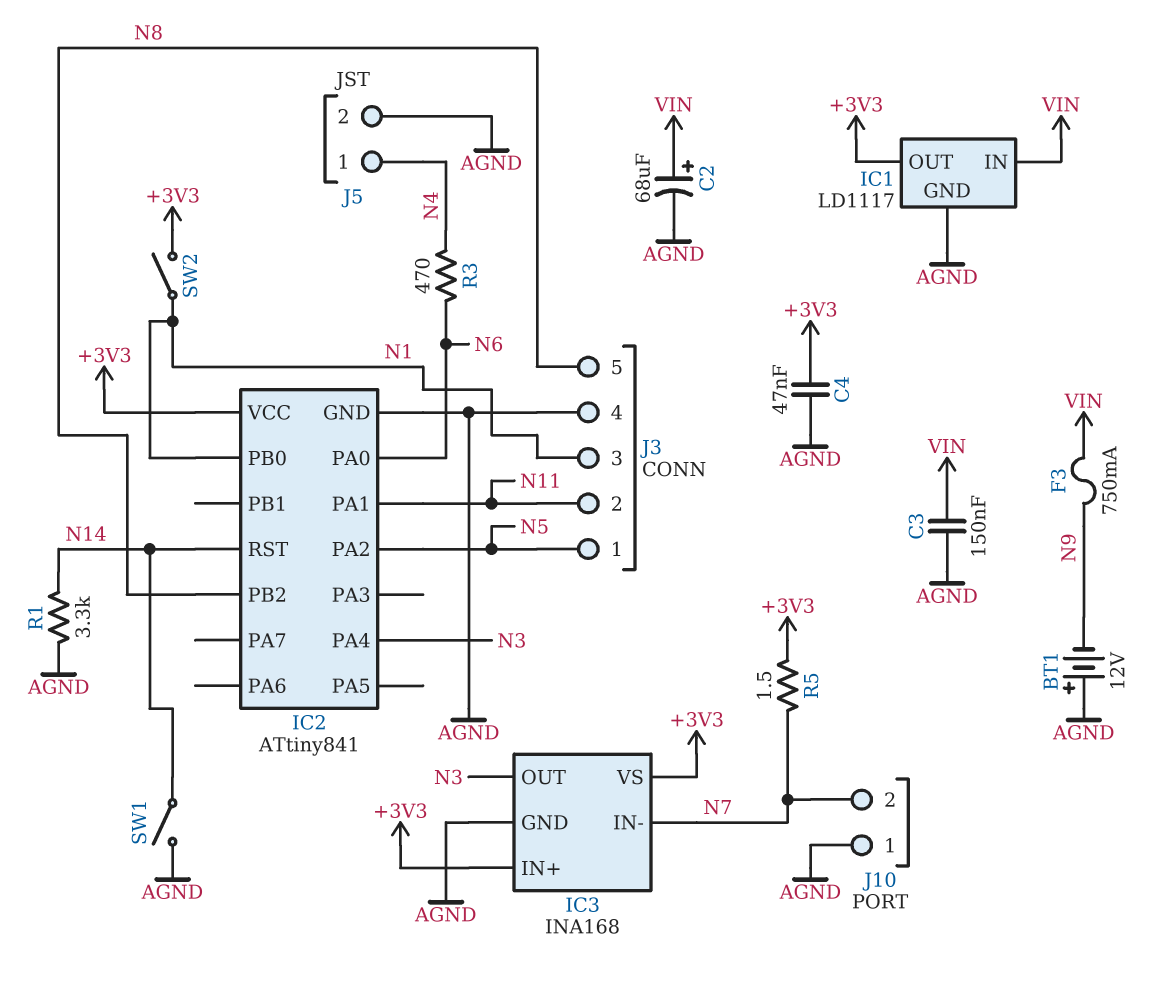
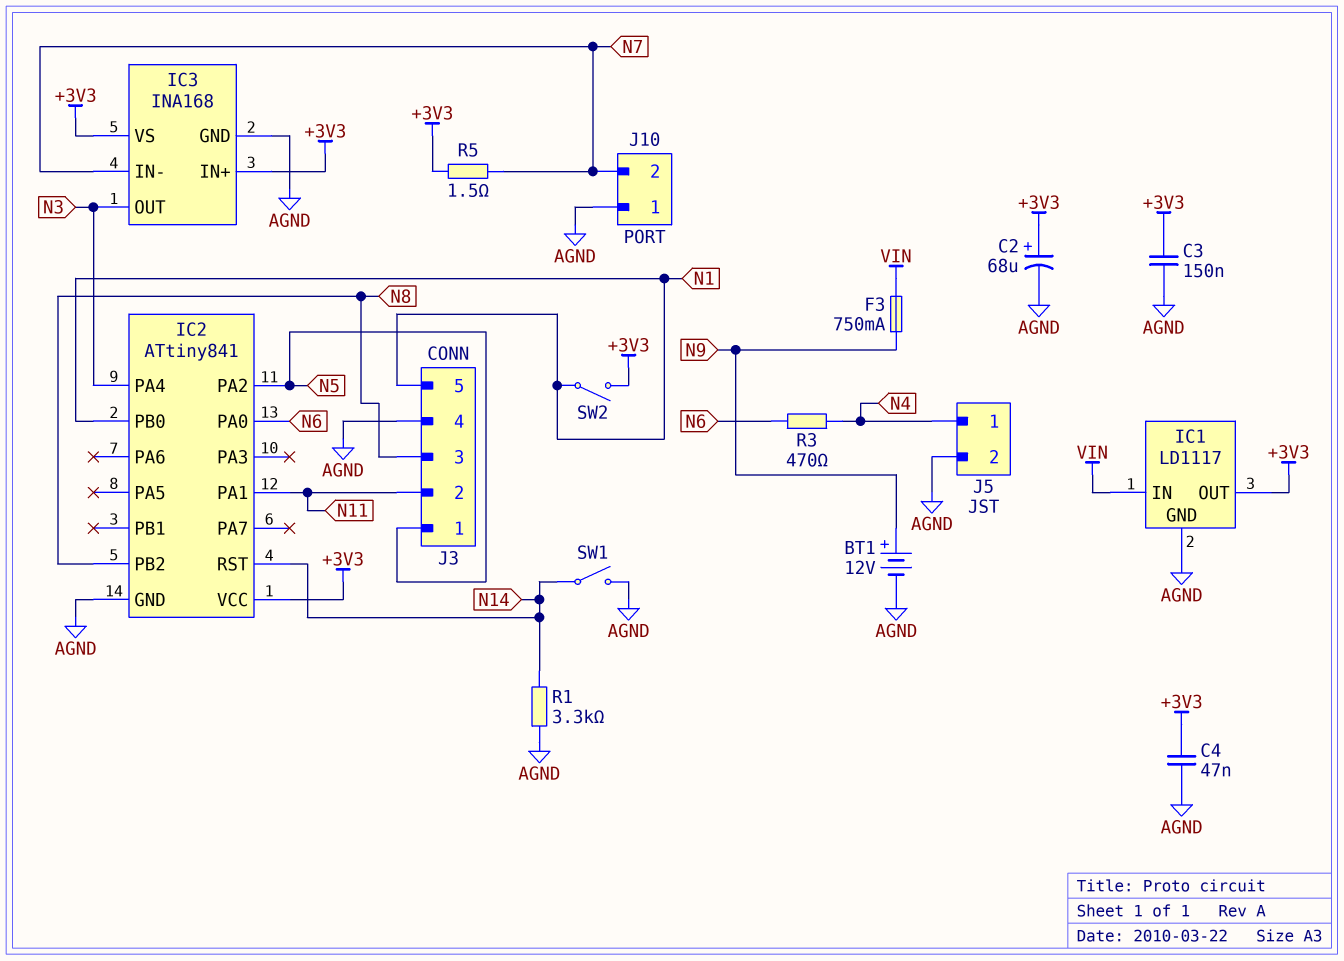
BT1: 12V (plus AGND, minus N9) -> 12V (plus N9, minus AGND)
C2: 68uF (plus VIN, minus AGND) -> 68uF (plus +3V3, minus AGND)
C3: 150nF (AGND, VIN) -> 150nF (+3V3, AGND)
J3 pin 3: N1 -> N8
J3 pin 5: N8 -> N1

